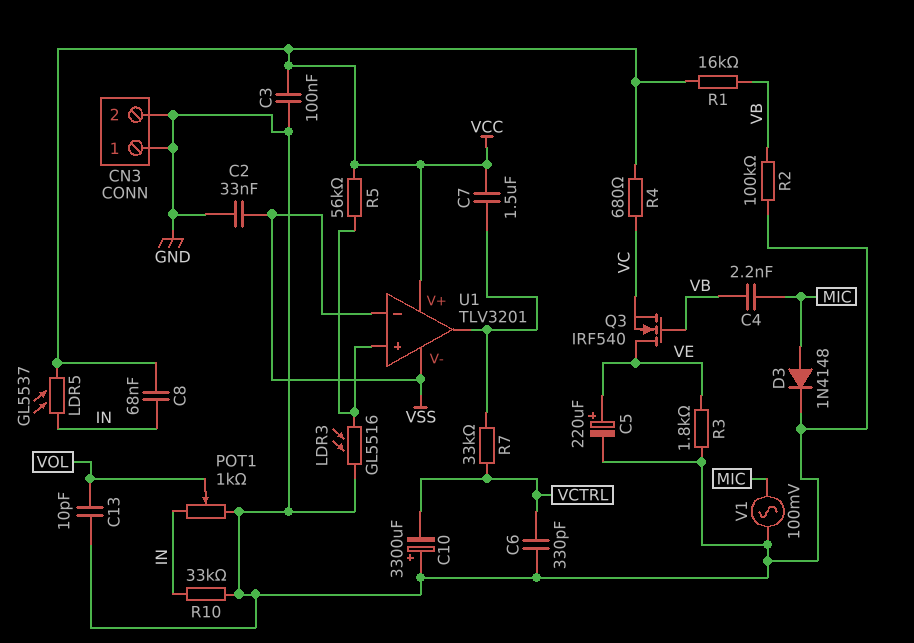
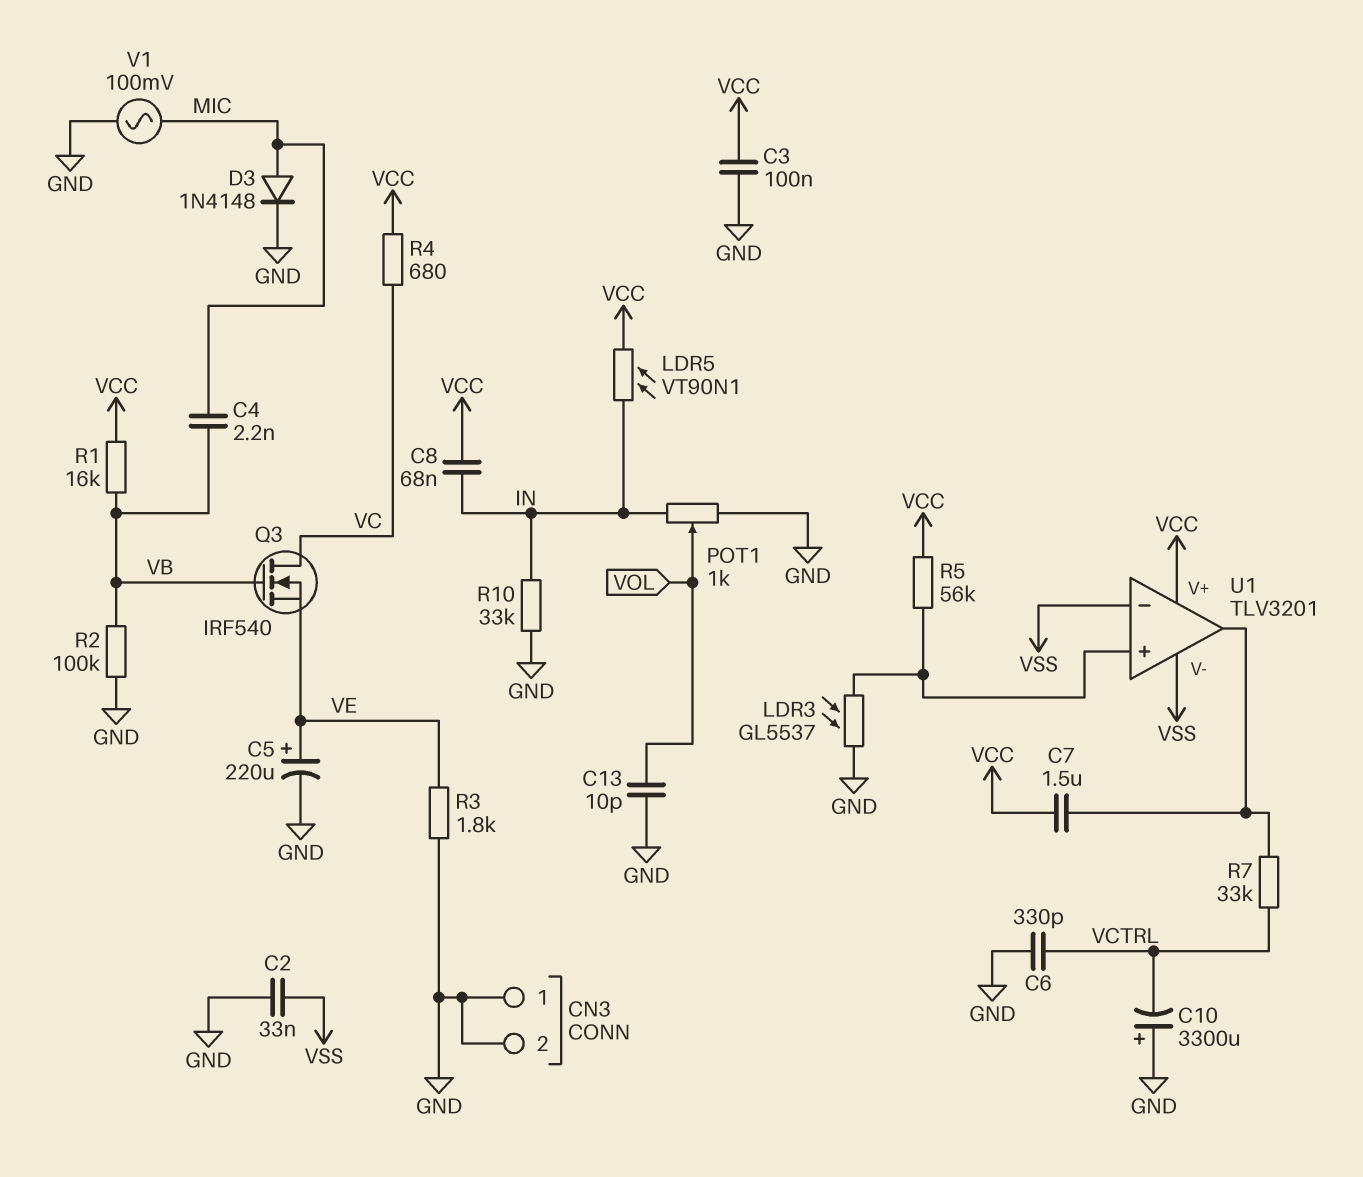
LDR3: GL5516 (GND, U1/in+) -> GL5537 (GND, U1/in+)
LDR5: GL5537 (IN, VCC) -> VT90N1 (IN, VCC)
Q3: NMOS IRF540 (G VB, D VE, S VC) -> NMOS IRF540 (G VB, D VC, S VE)

